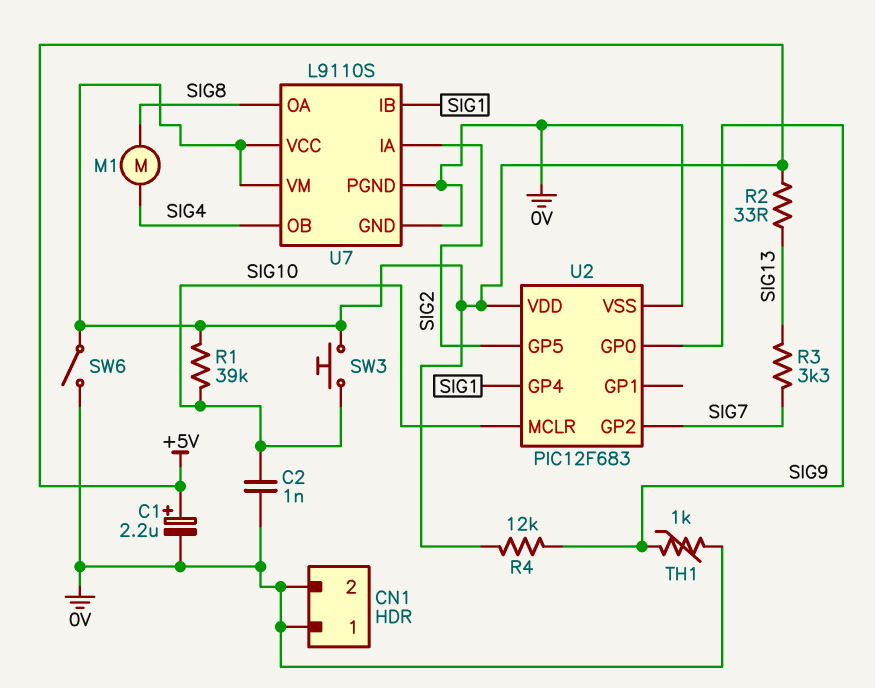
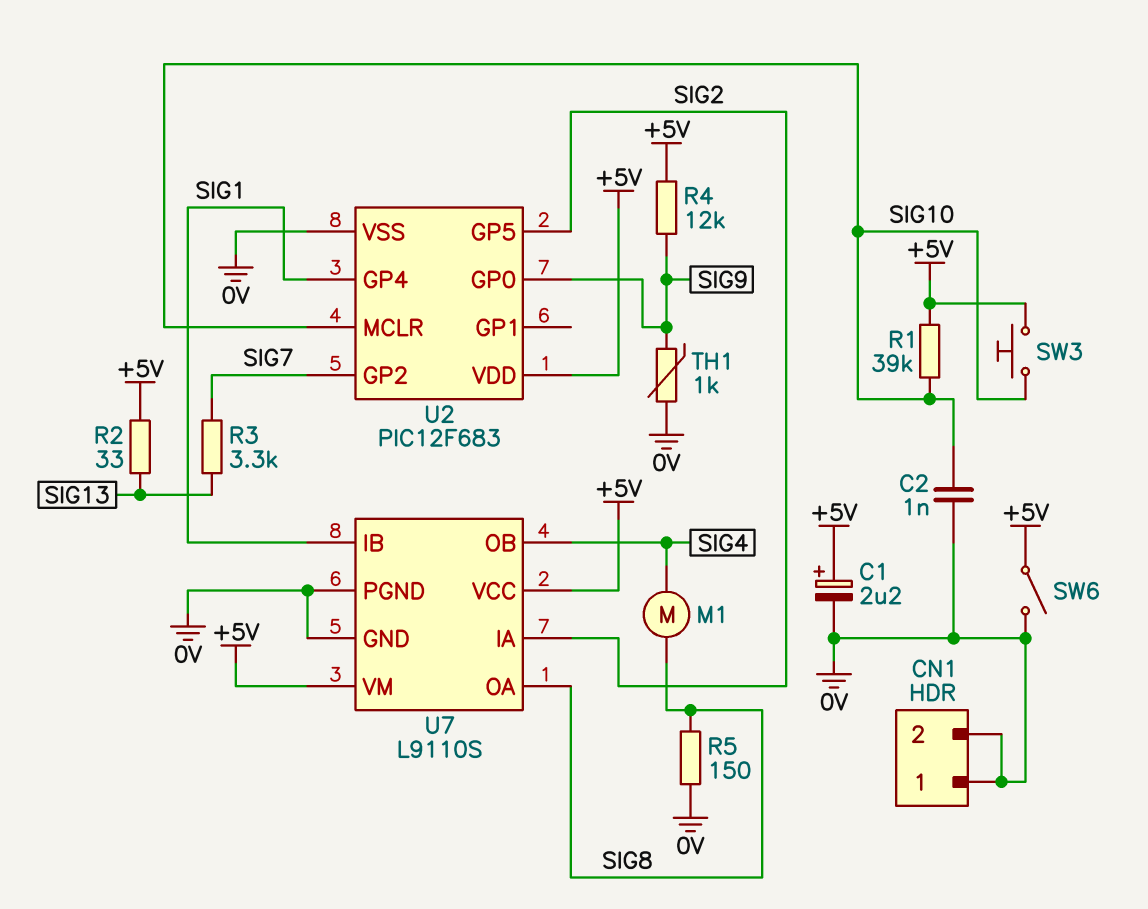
R5: none -> 150 (0V, SIG8)

